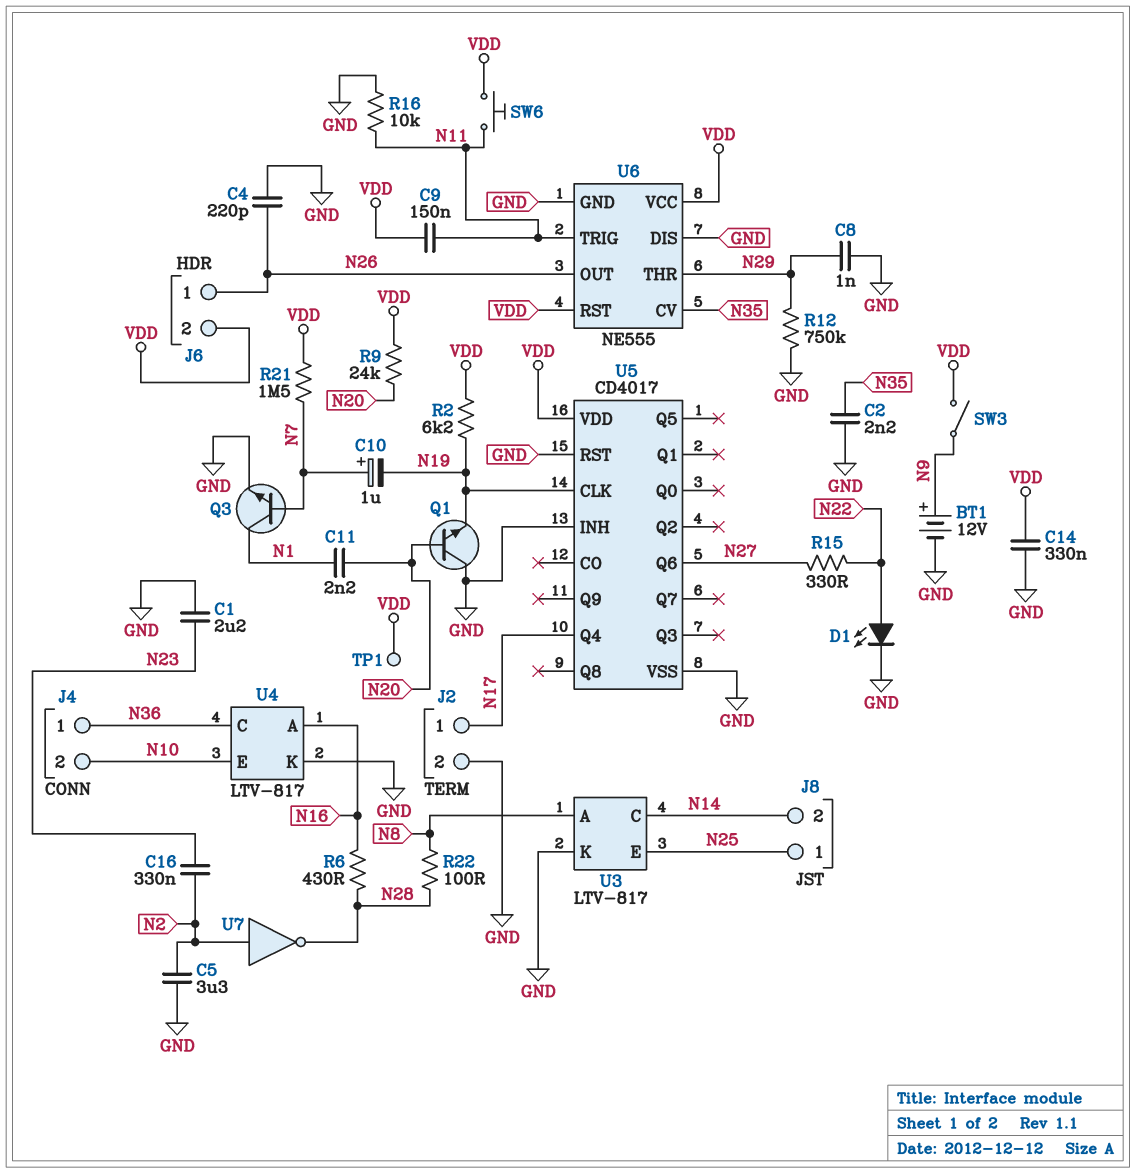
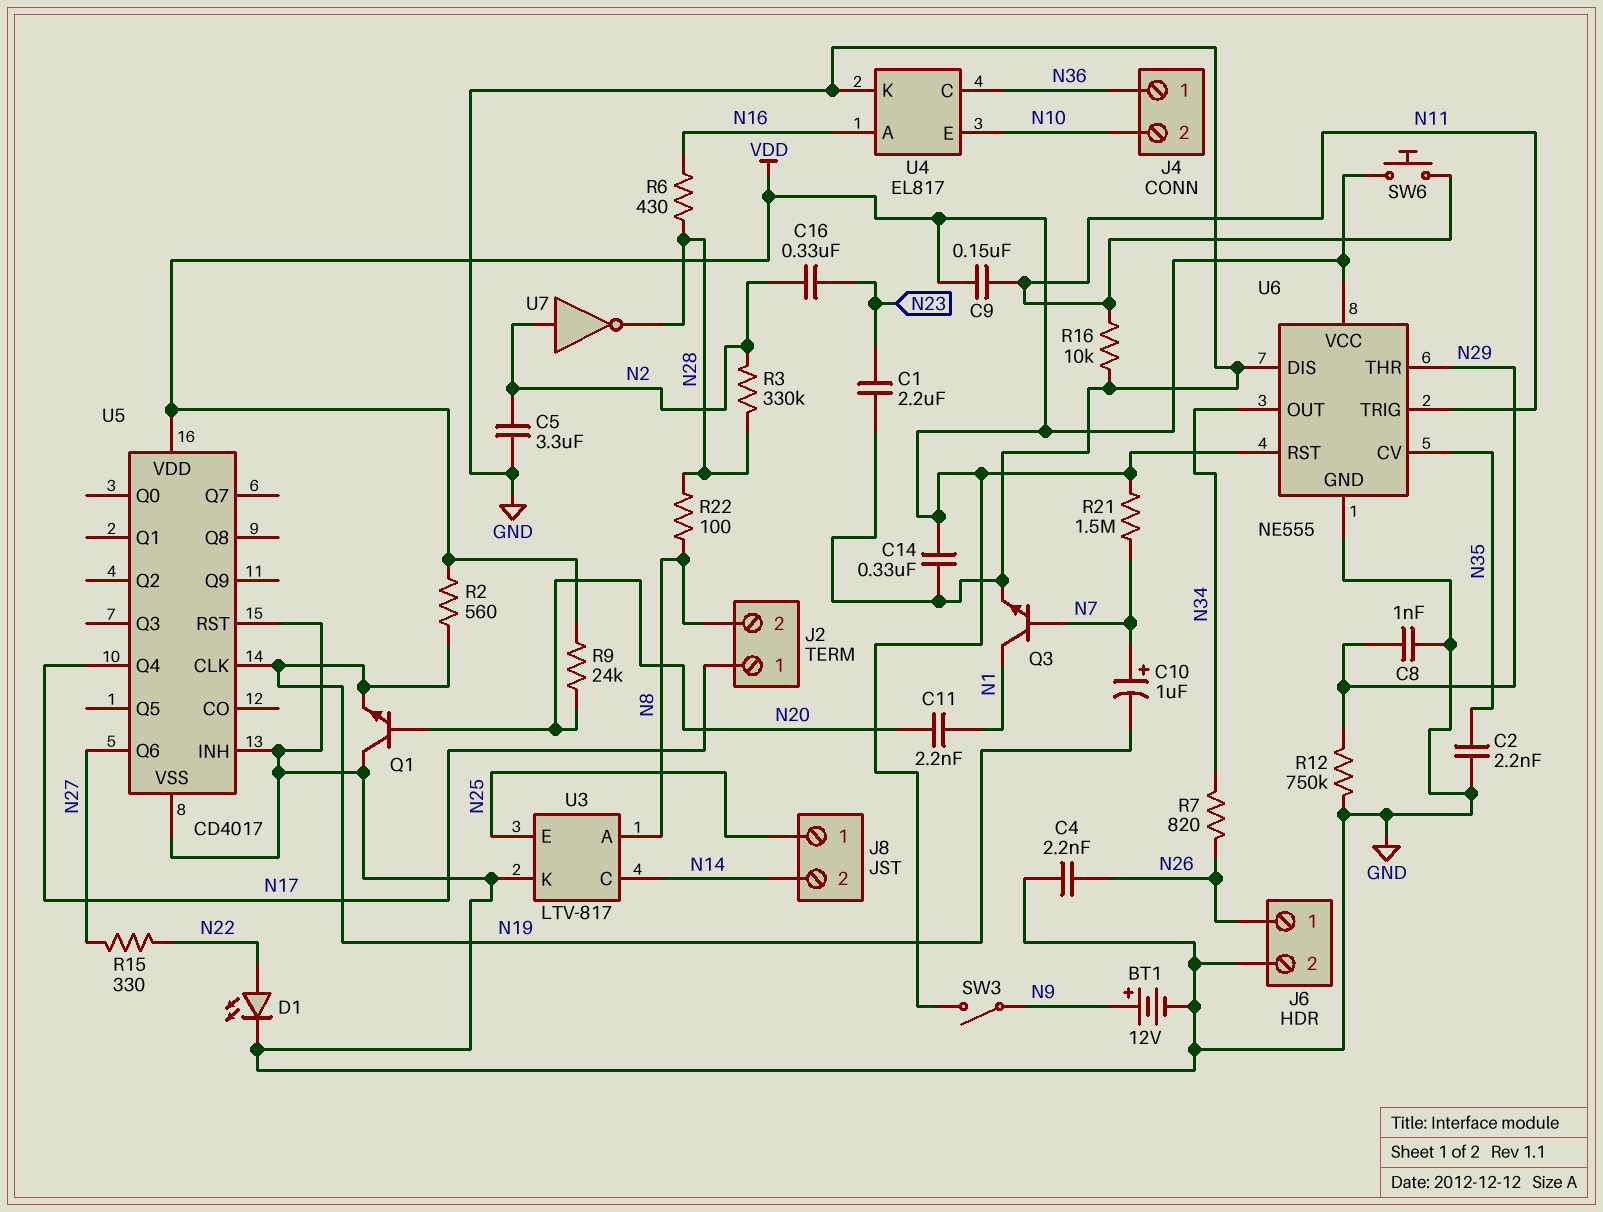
C4: 220pF (GND, N26) -> 2.2nF (GND, N26)
J2 pin 2: GND -> N8
J6 pin 2: VDD -> GND
R2: 6.2k (N19, VDD) -> 560 (N19, VDD)
R3: none -> 330k (N2, N28)
R7: none -> 820 (N26, N34)
TP1: test point (VDD) -> none
U4: LTV-817 -> EL817
U6 pin OUT: N26 -> N34

